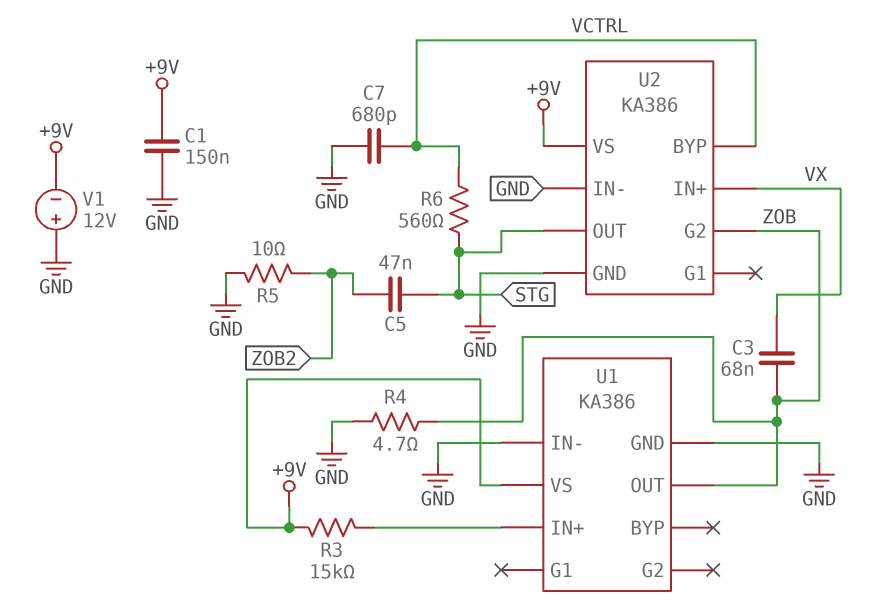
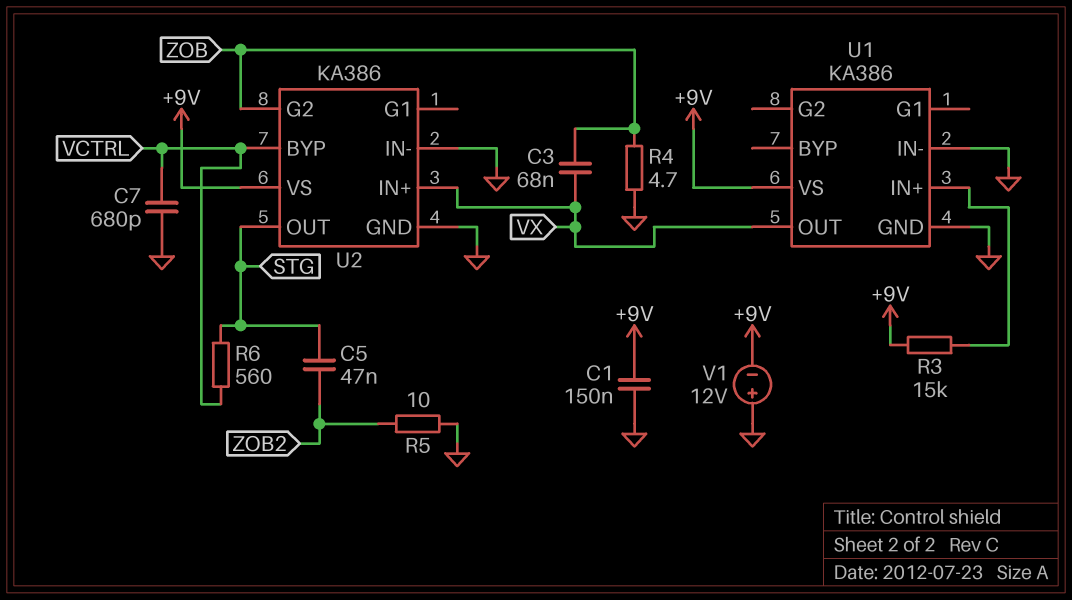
U1 pin OUT: ZOB -> VX

